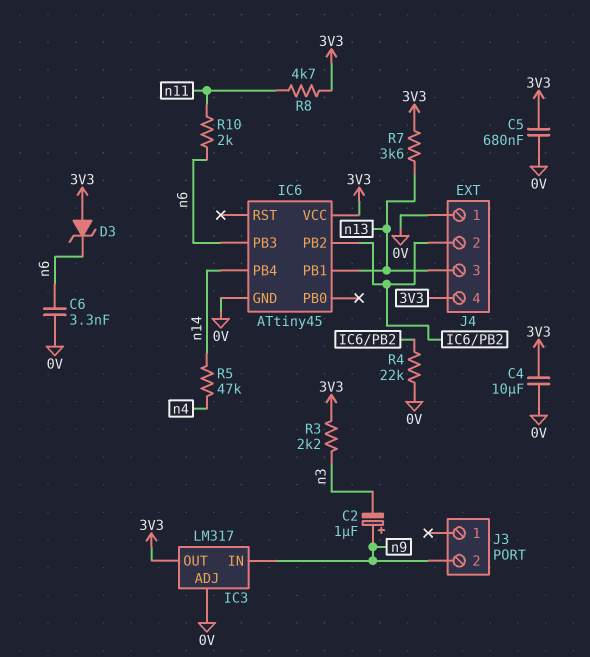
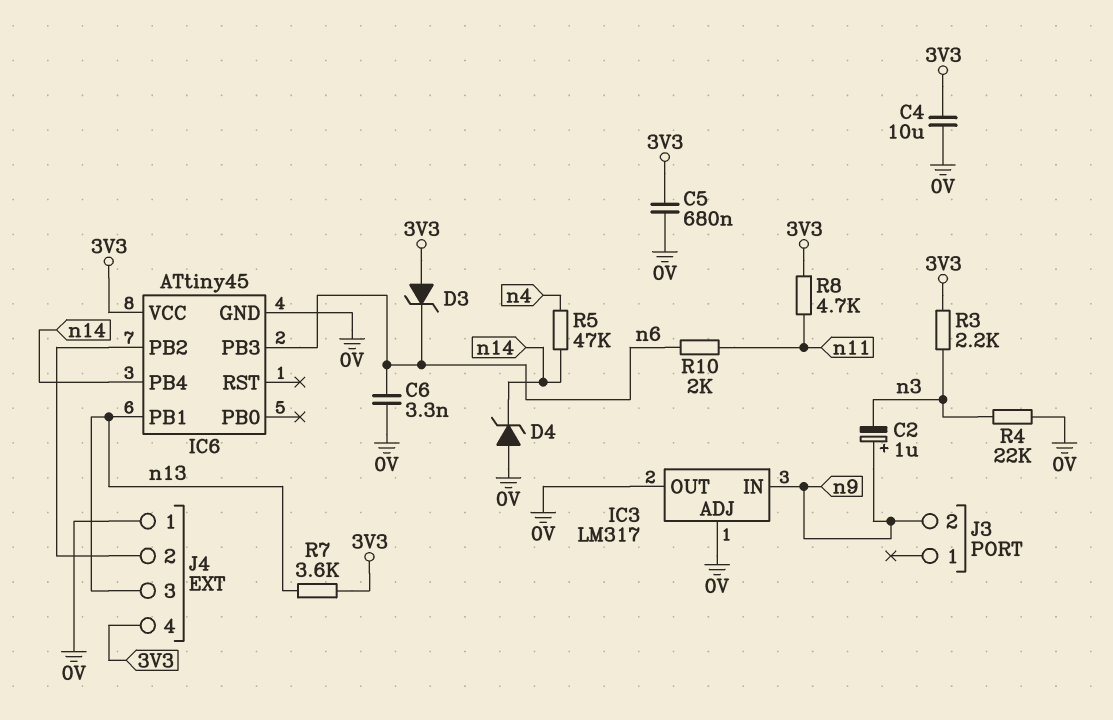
D4: none -> zener (A 0V, K n14)
IC3 pin OUT: 3V3 -> 0V
R4: 22k (0V, IC6/PB2) -> 22k (0V, n3)

